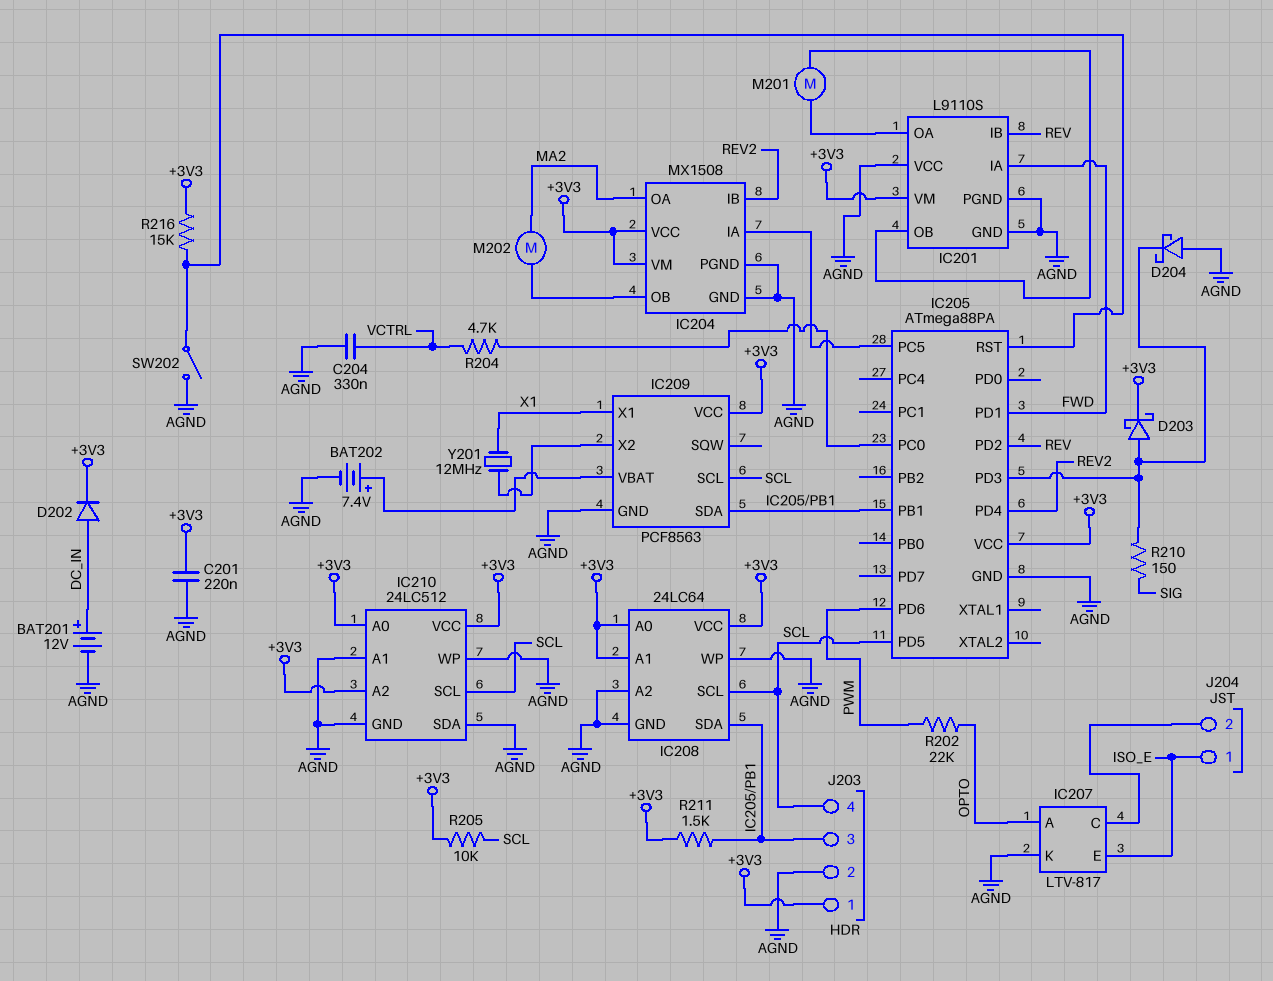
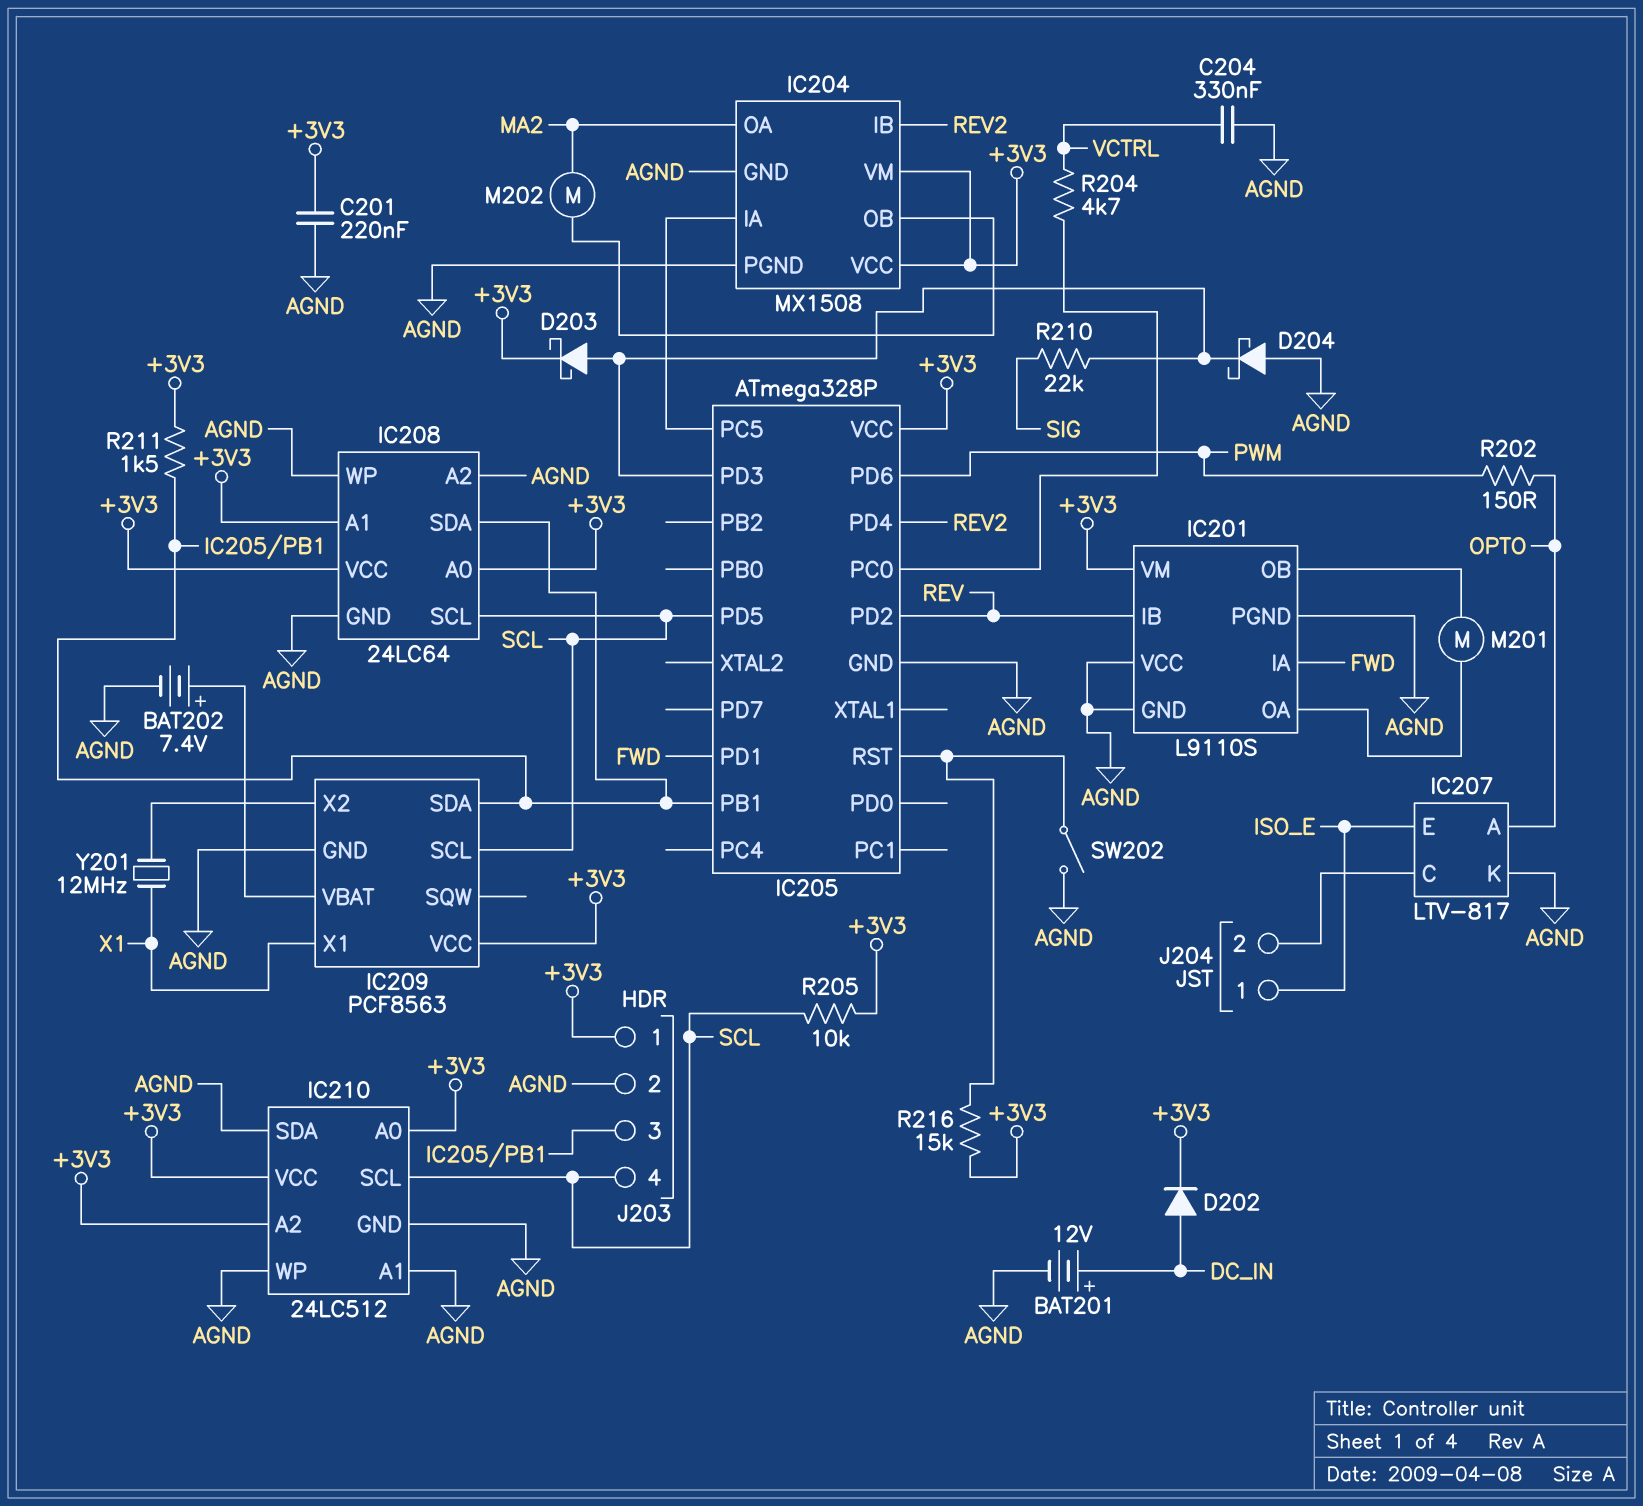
IC205: ATmega88PA -> ATmega328P
R202: 22k (OPTO, PWM) -> 150 (OPTO, PWM)
R210: 150 (IC205/PD3, SIG) -> 22k (IC205/PD3, SIG)

